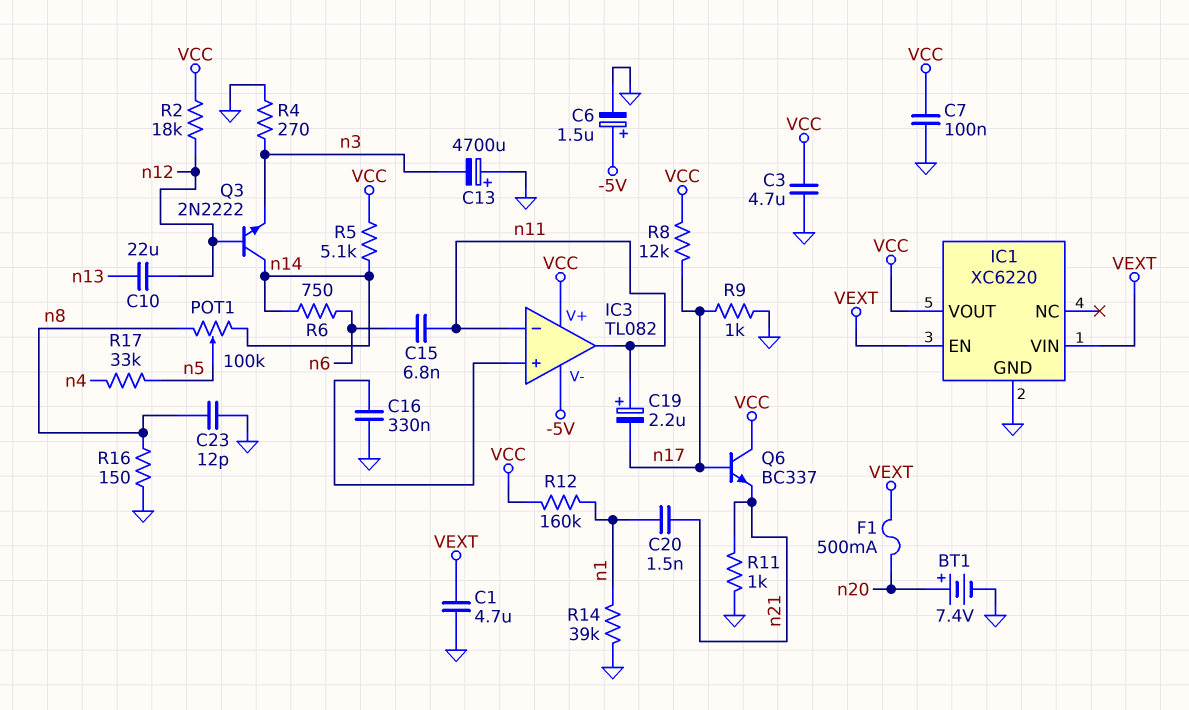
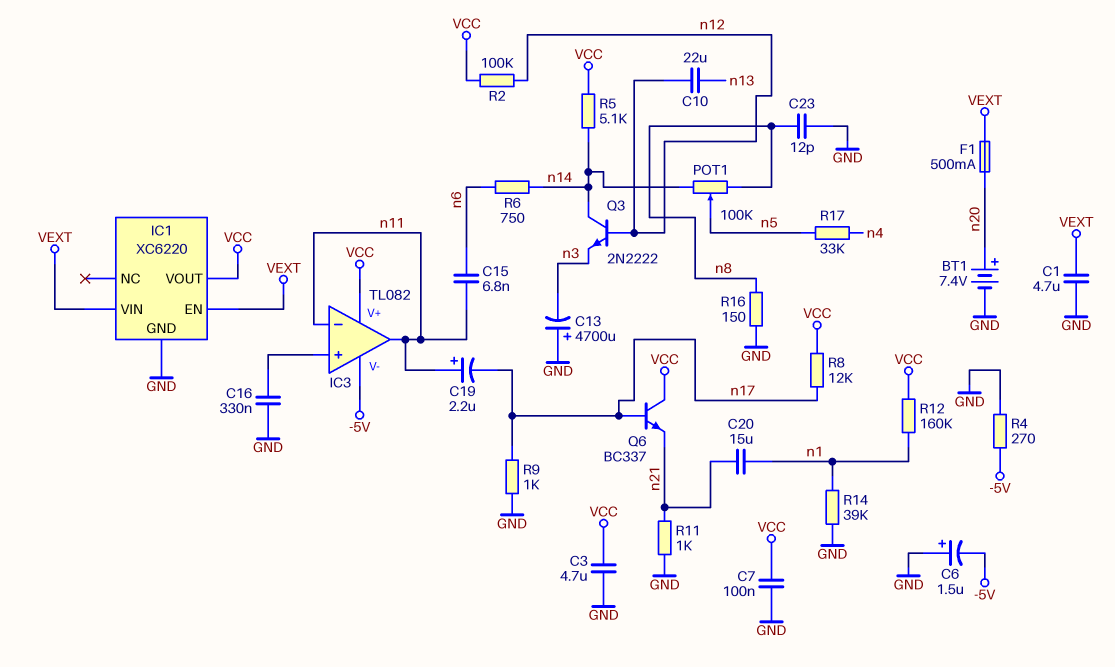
C6: 1.5uF (plus -5V, minus GND) -> 1.5uF (plus GND, minus -5V)
C20: 1.5nF (n1, n21) -> 15uF (n1, n21)
R2: 18k (VCC, n12) -> 100k (VCC, n12)
R4: 270 (GND, n3) -> 270 (-5V, GND)

